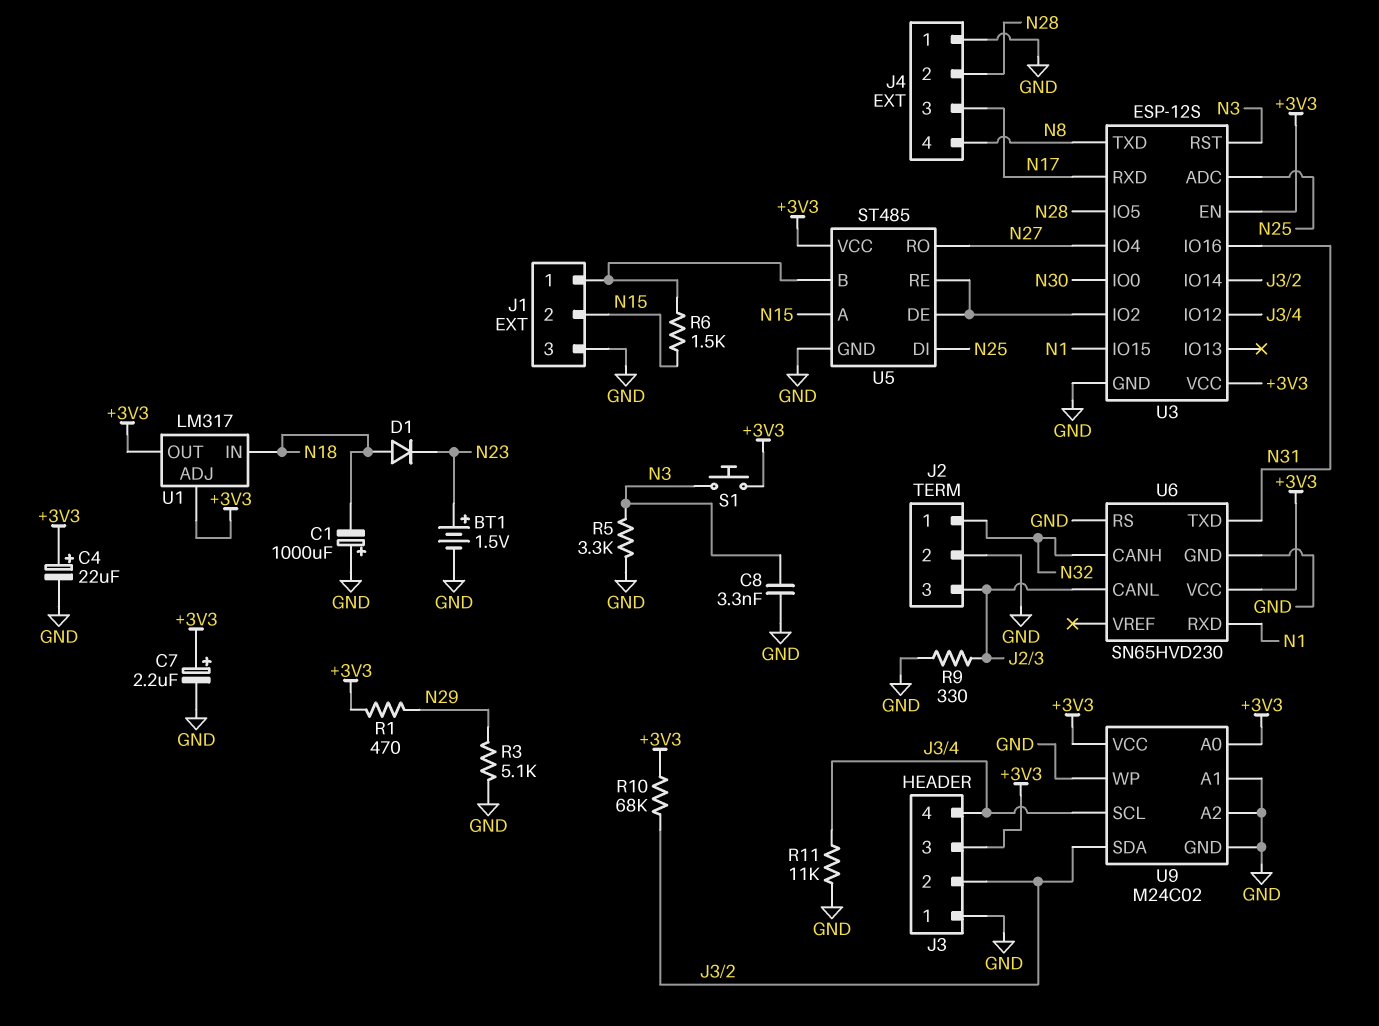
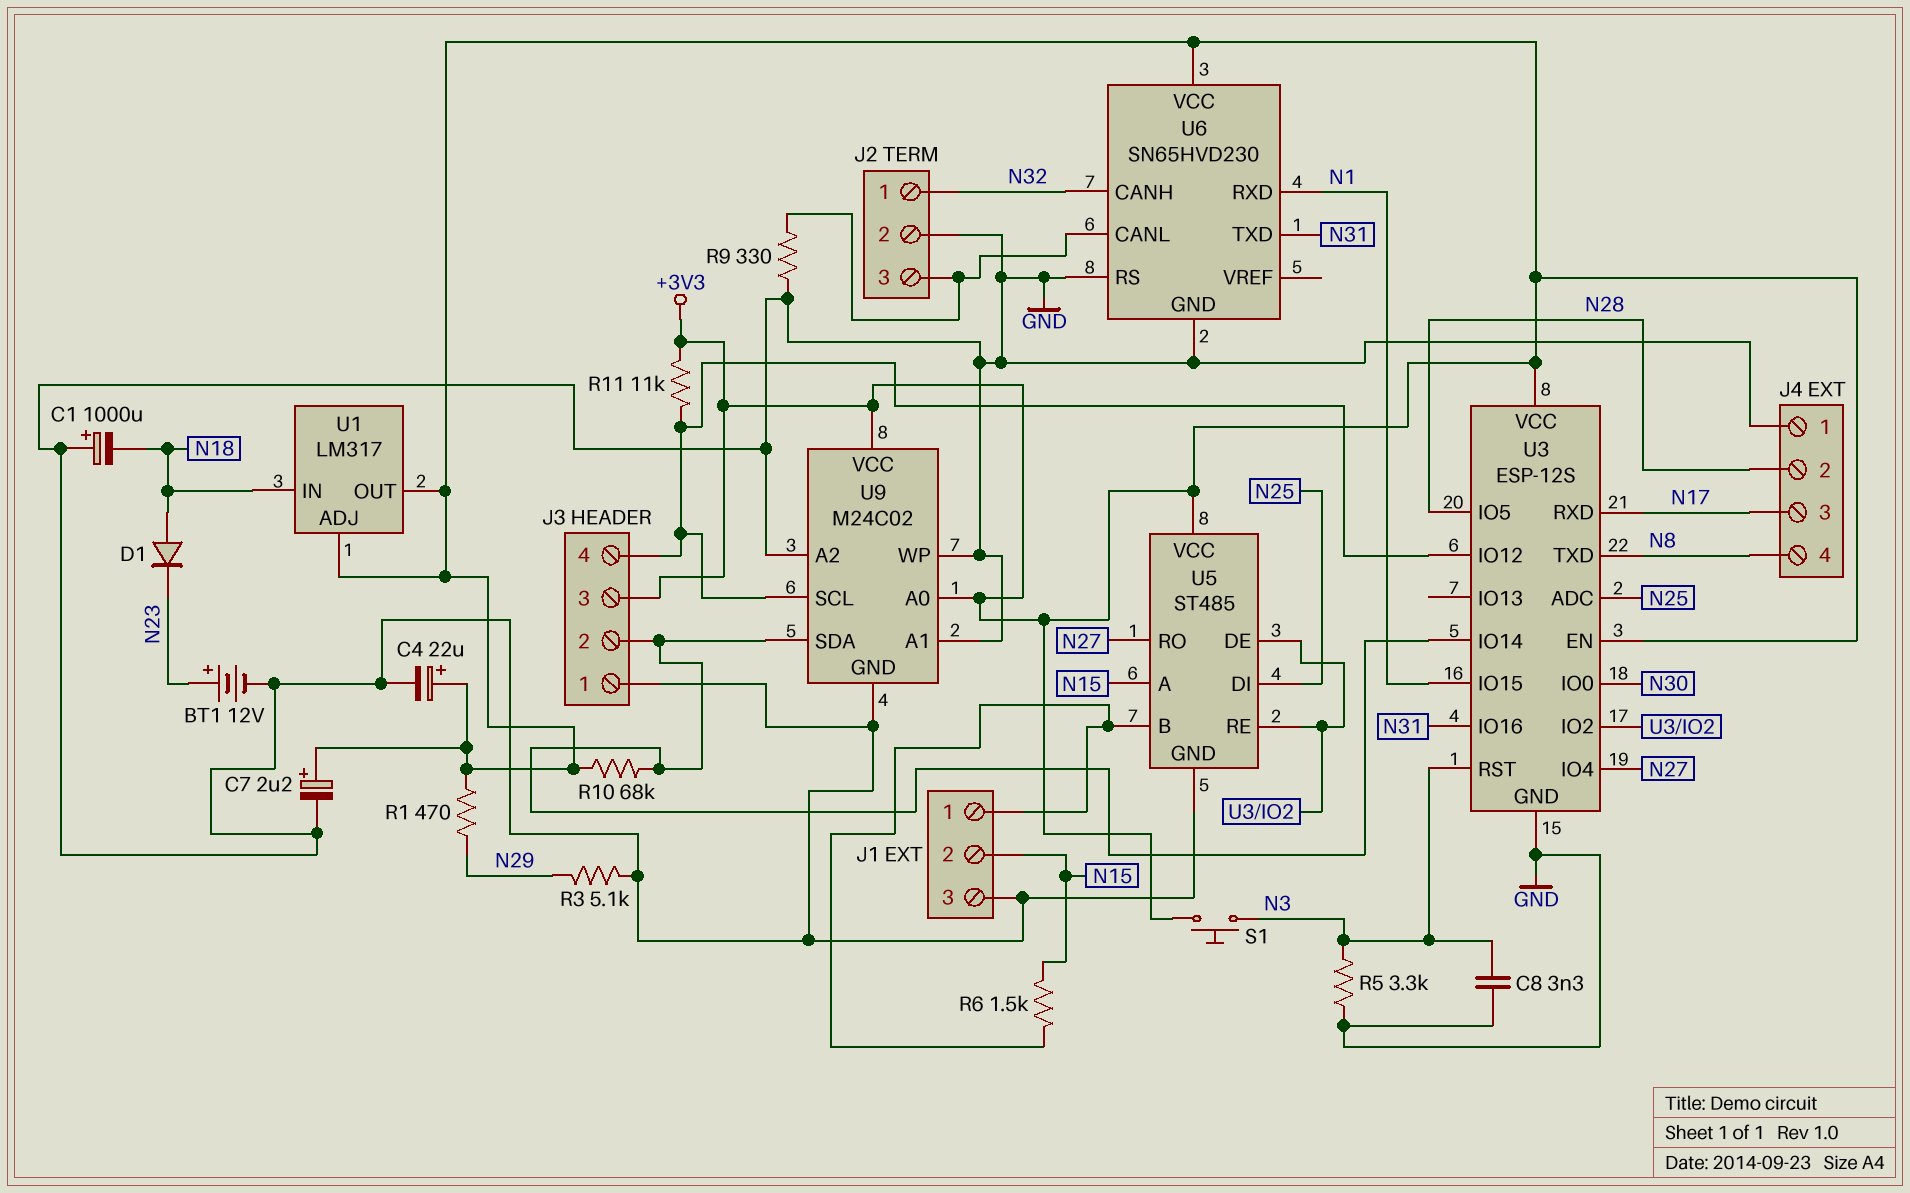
BT1: 1.5V (plus N23, minus GND) -> 12V (plus N23, minus GND)
R11: 11k (GND, J3/4) -> 11k (+3V3, J3/4)

